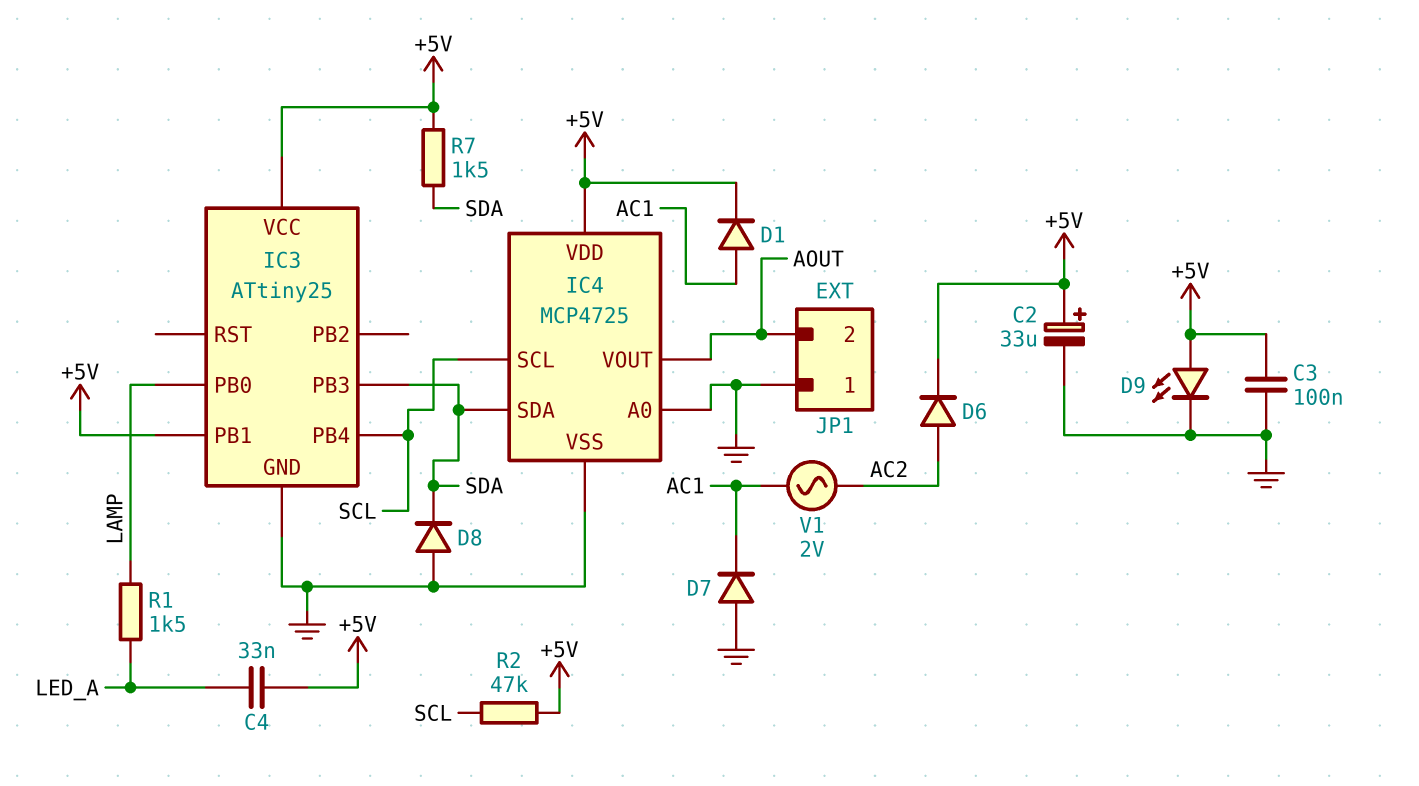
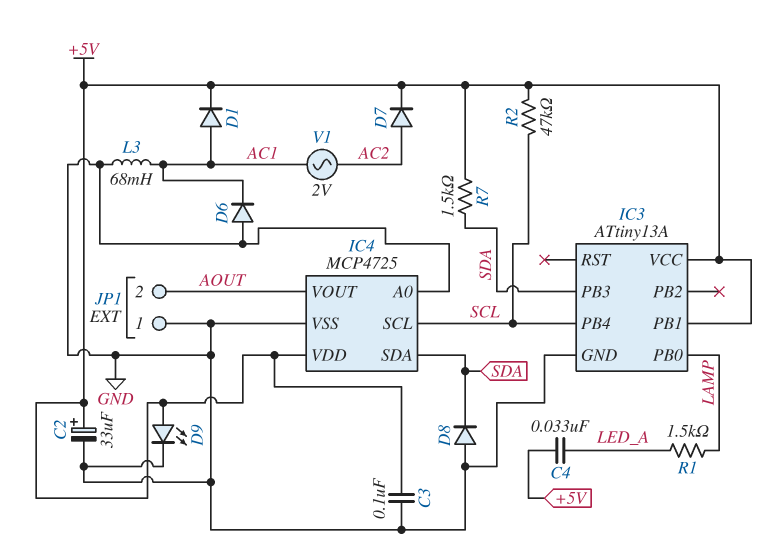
D6: diode (A AC2, K +5V) -> diode (A GND, K AC1)
D7: diode (A GND, K AC1) -> diode (A AC2, K +5V)
IC3: ATtiny25 -> ATtiny13A
L3: none -> 68mH (AC1, GND)

